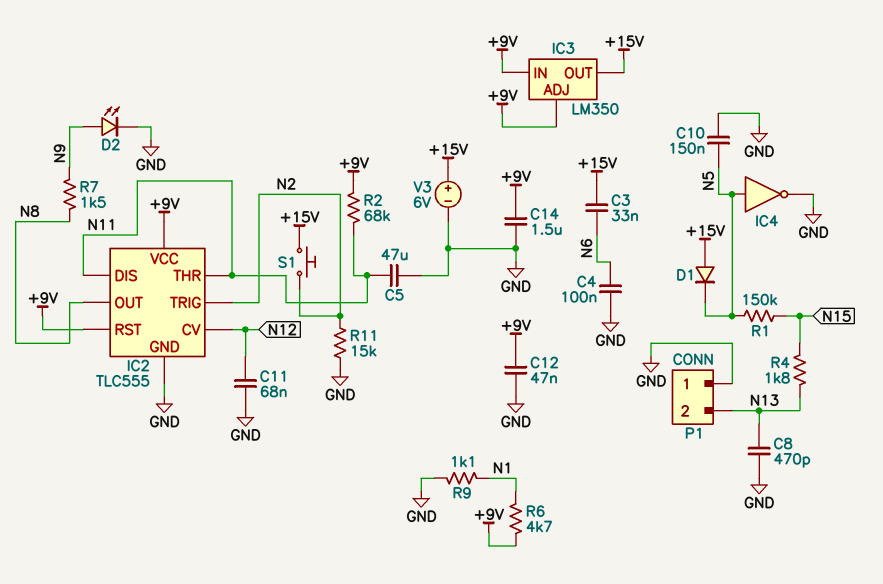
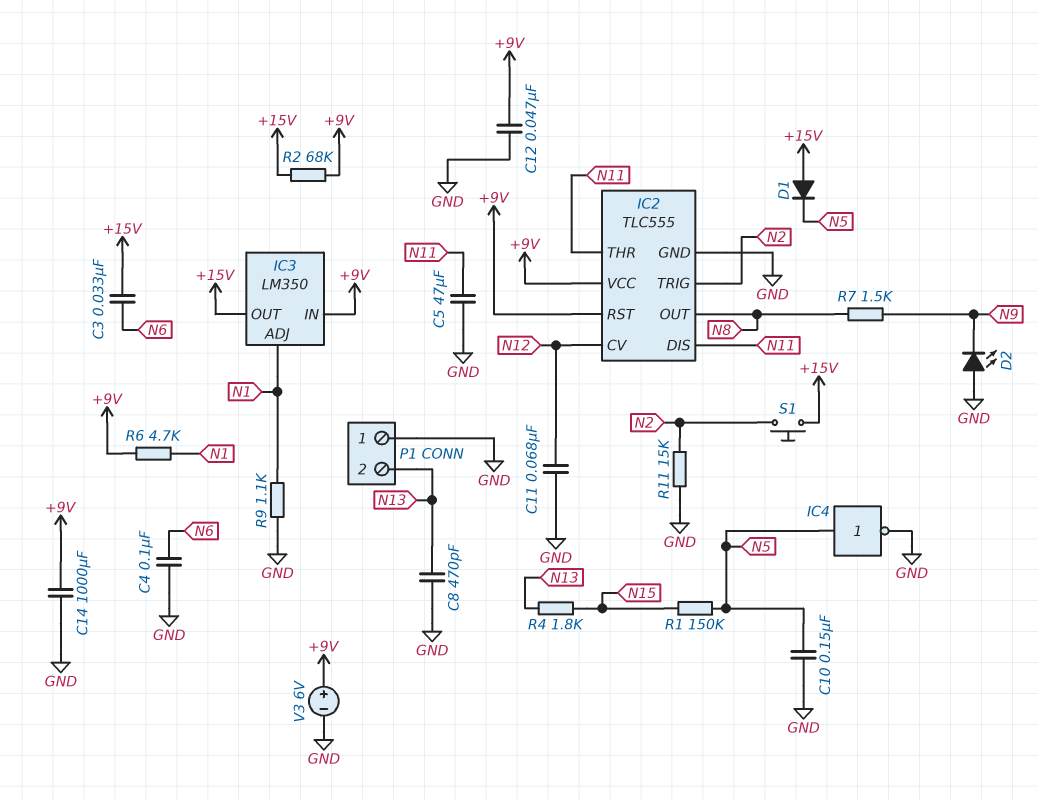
C14: 1.5uF (+9V, GND) -> 1000uF (+9V, GND)
D2: LED (A N9, K GND) -> LED (A GND, K N9)
IC3 pin ADJ: +9V -> N1
R2: 68k (+9V, N11) -> 68k (+9V, +15V)
V3: 6V (plus +15V, minus GND) -> 6V (plus +9V, minus GND)

